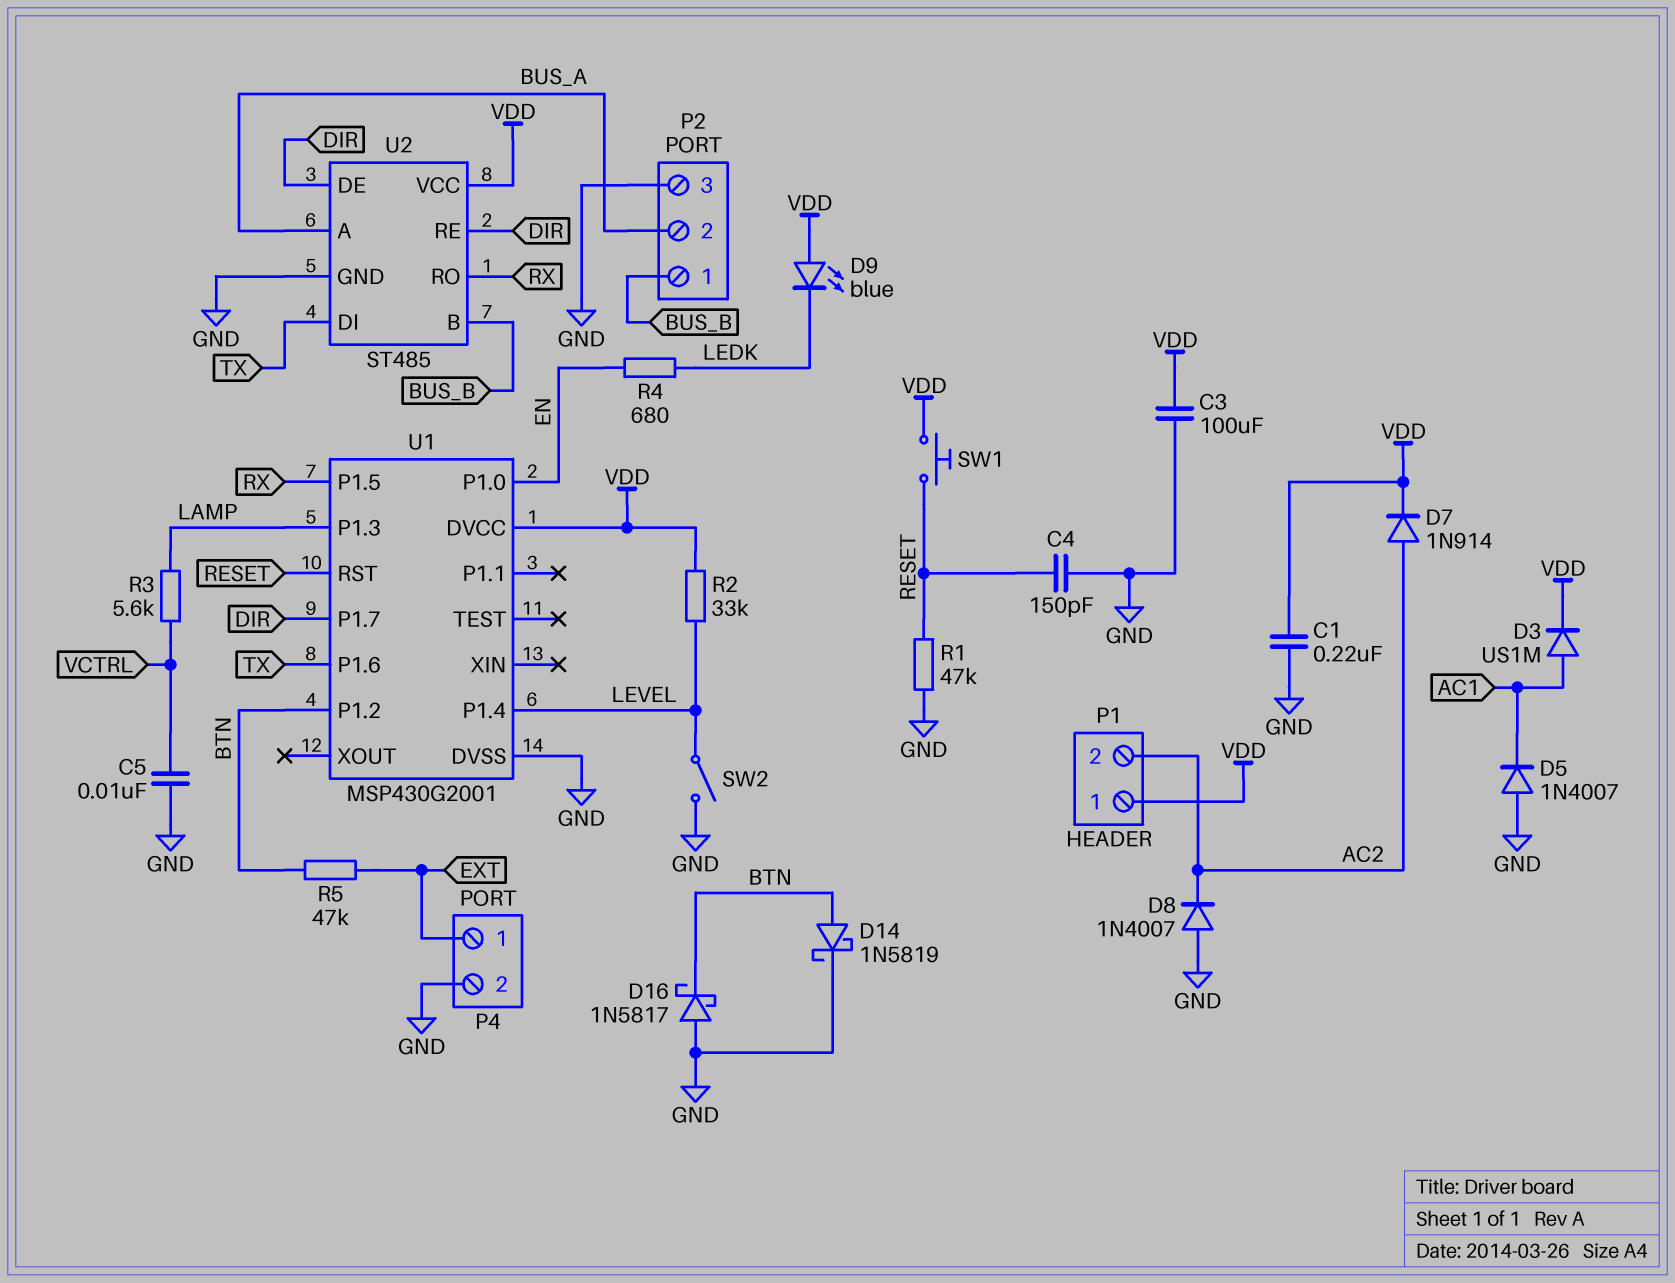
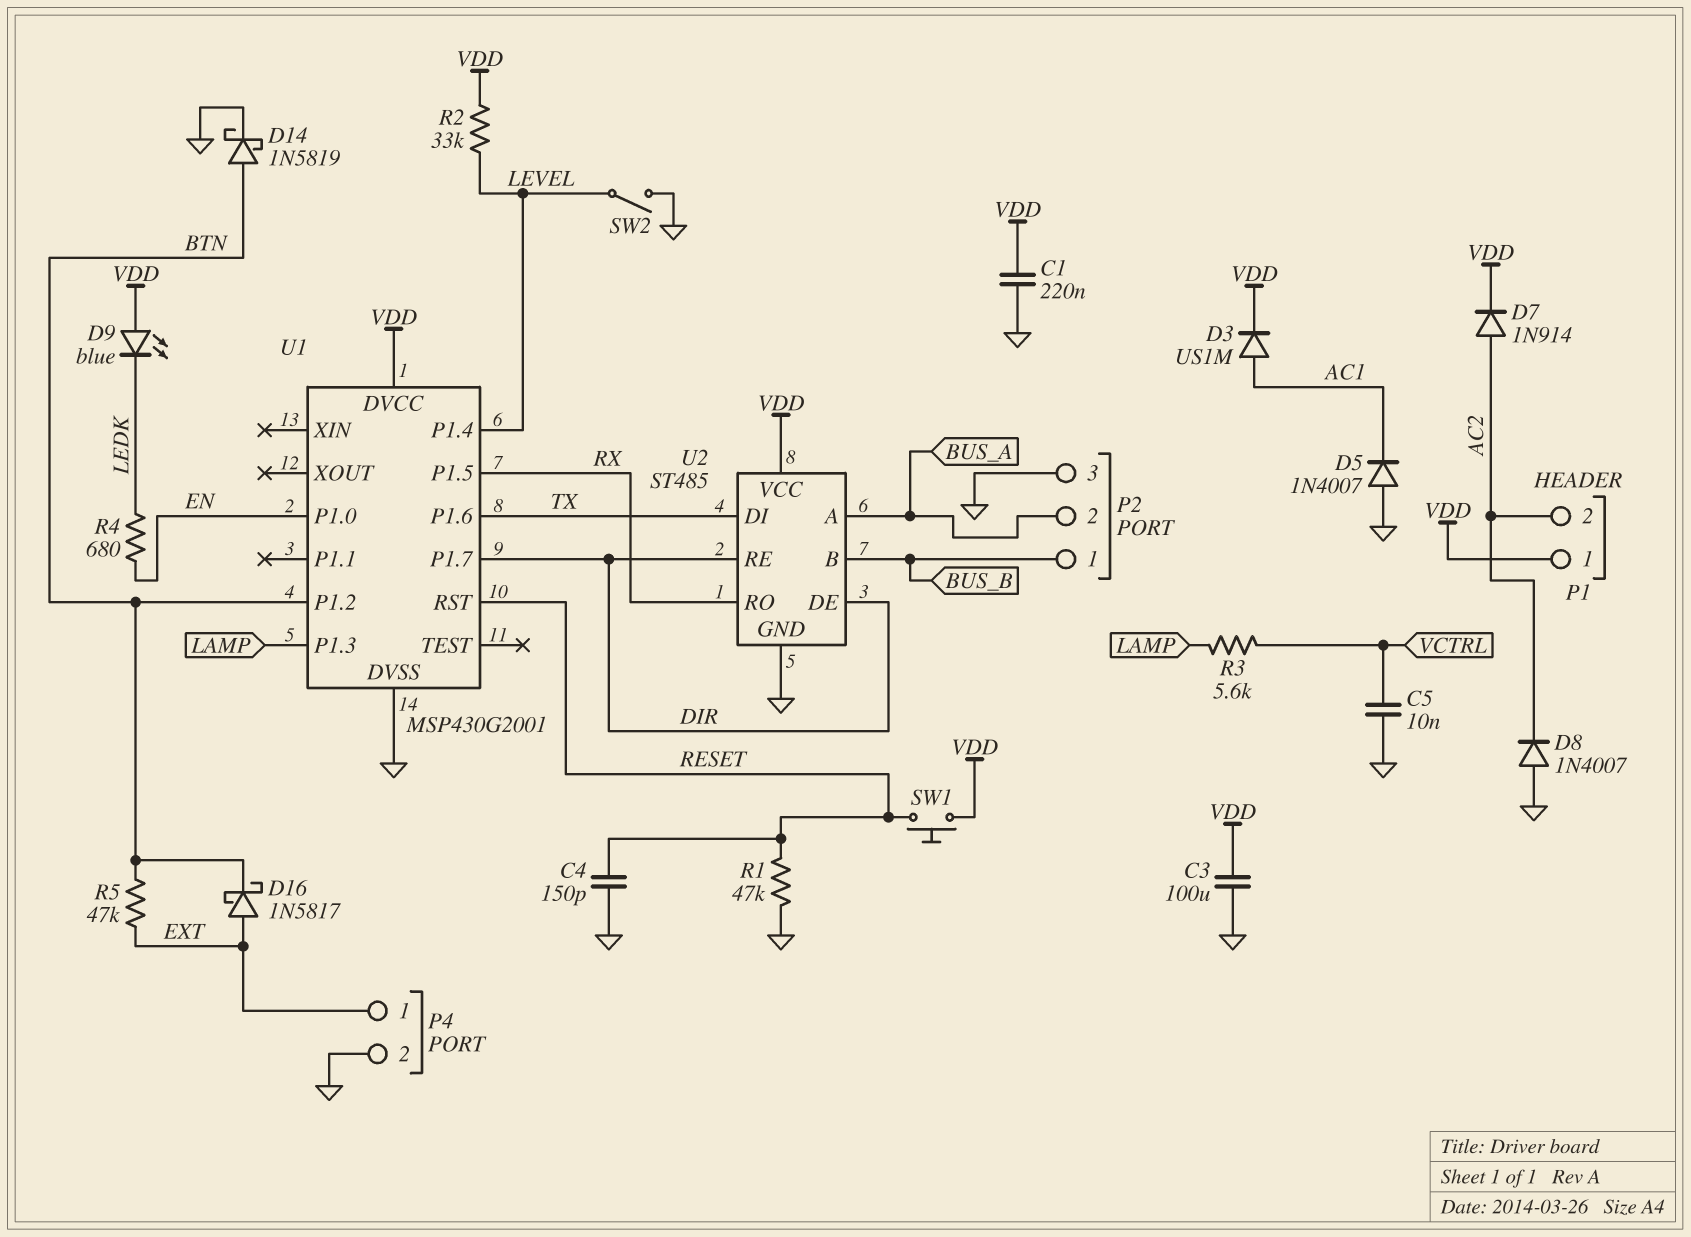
D16: schottky 1N5817 (A GND, K BTN) -> schottky 1N5817 (A EXT, K BTN)

